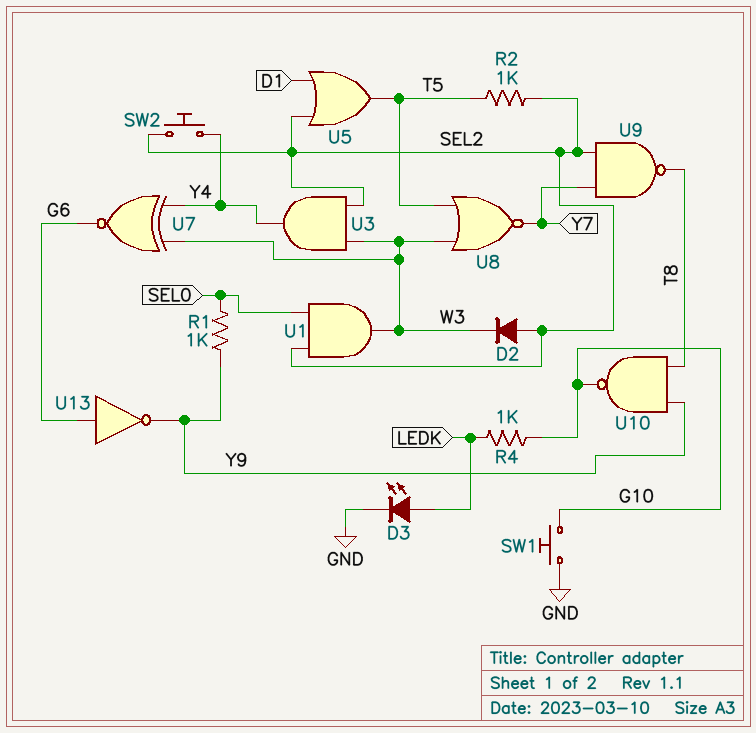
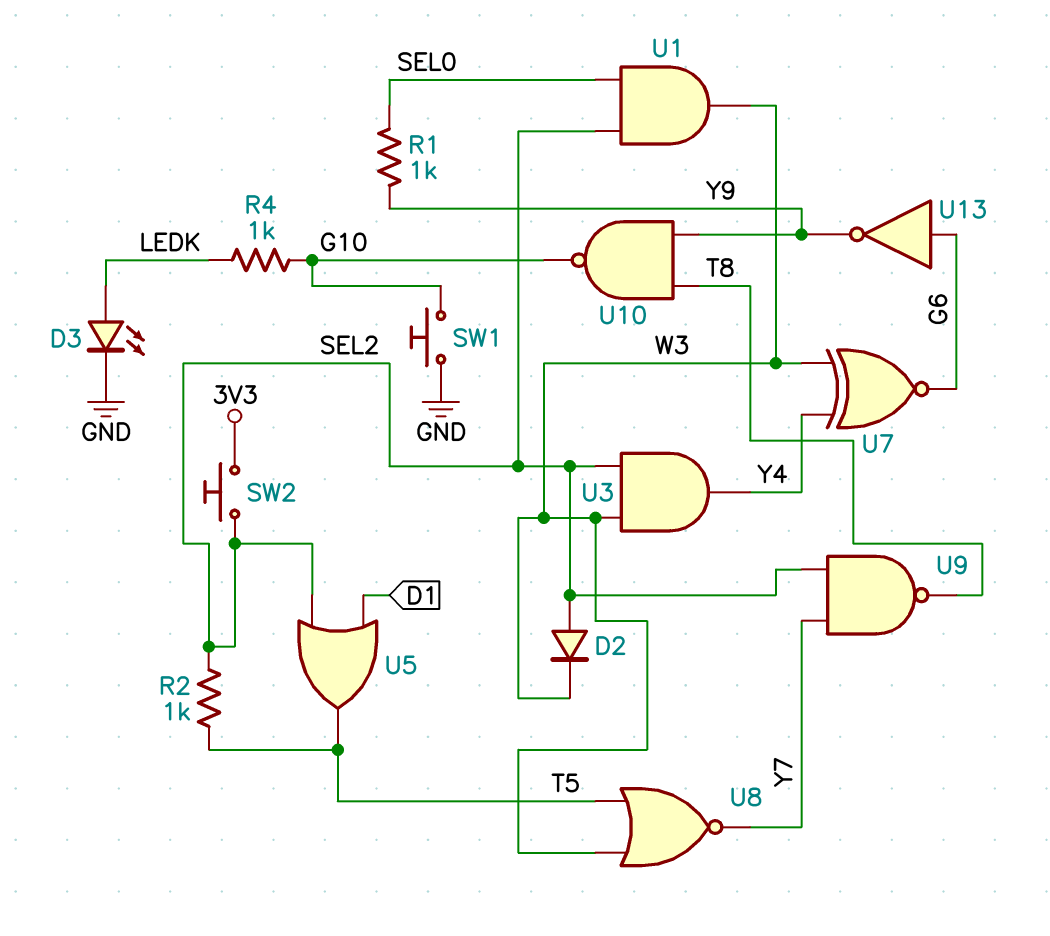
SW2: button (SEL2, Y4) -> button (3V3, SEL2)

